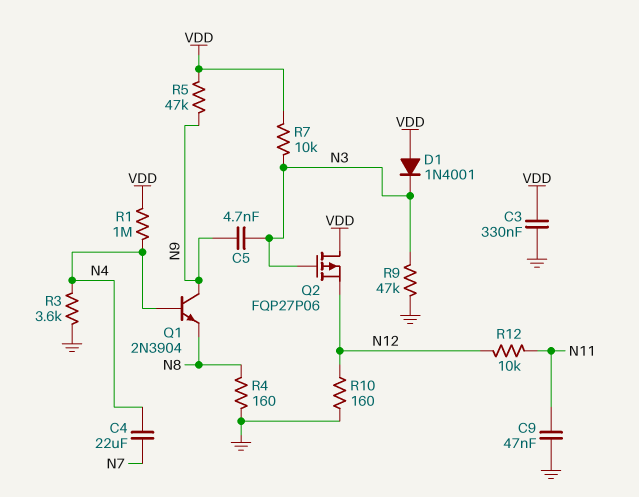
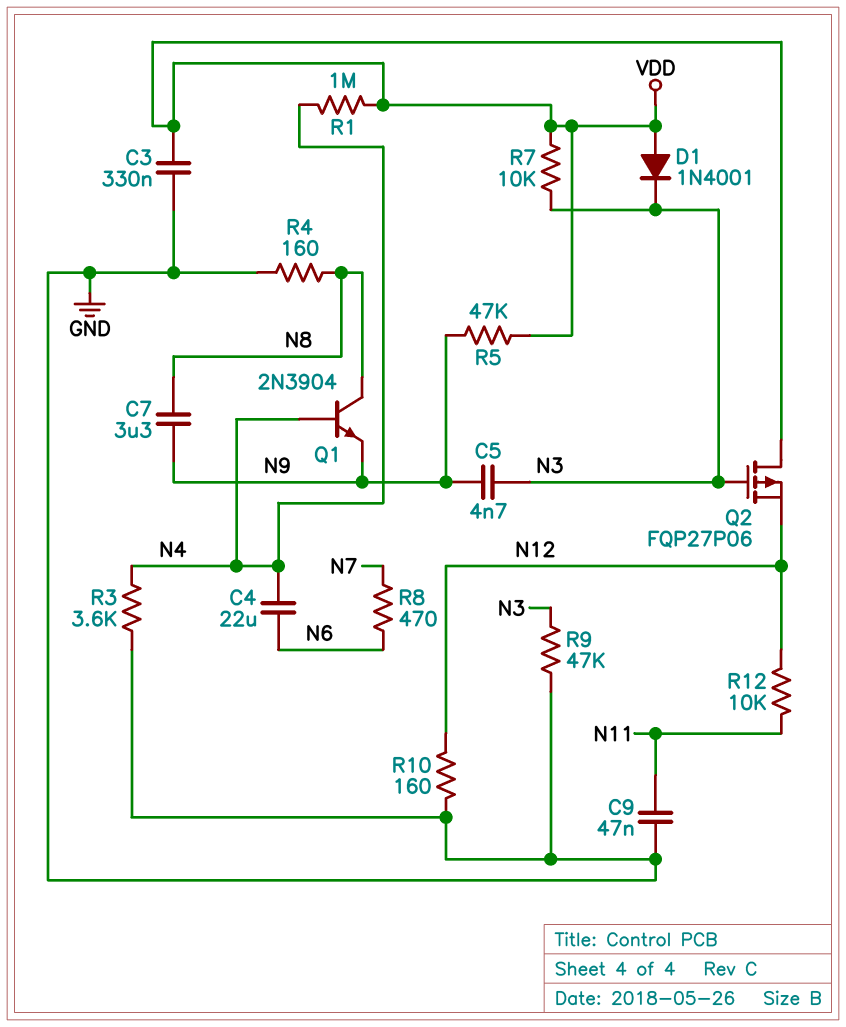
C4: 22uF (N4, N7) -> 22uF (N4, N6)
C7: none -> 3.3uF (N8, N9)
Q1: NPN 2N3904 (B N4, C N9, E N8) -> NPN 2N3904 (B N4, C N8, E N9)
R8: none -> 470 (N6, N7)

